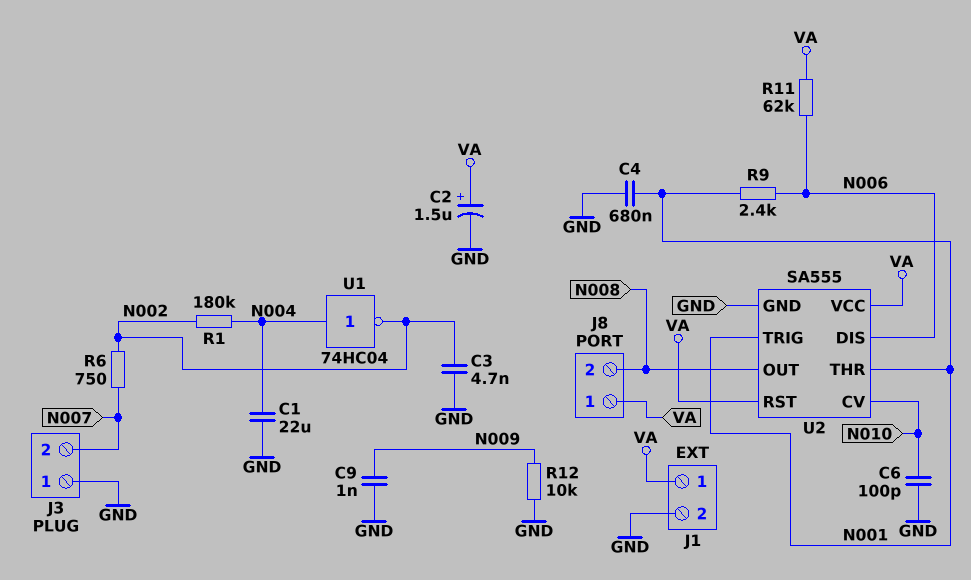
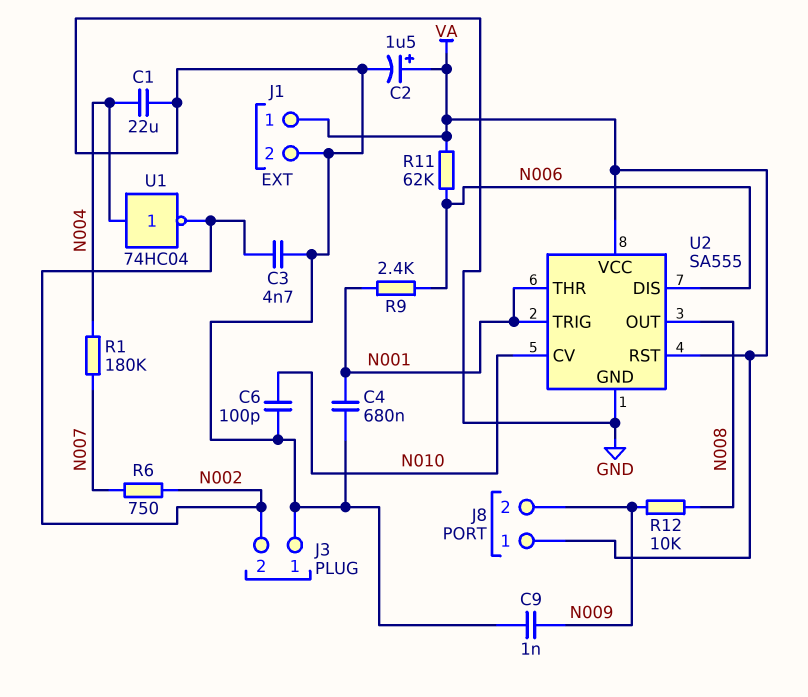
J3 pin 2: N007 -> N002
J8 pin 2: N008 -> N009
R1: 180k (N002, N004) -> 180k (N004, N007)
R12: 10k (GND, N009) -> 10k (N008, N009)

